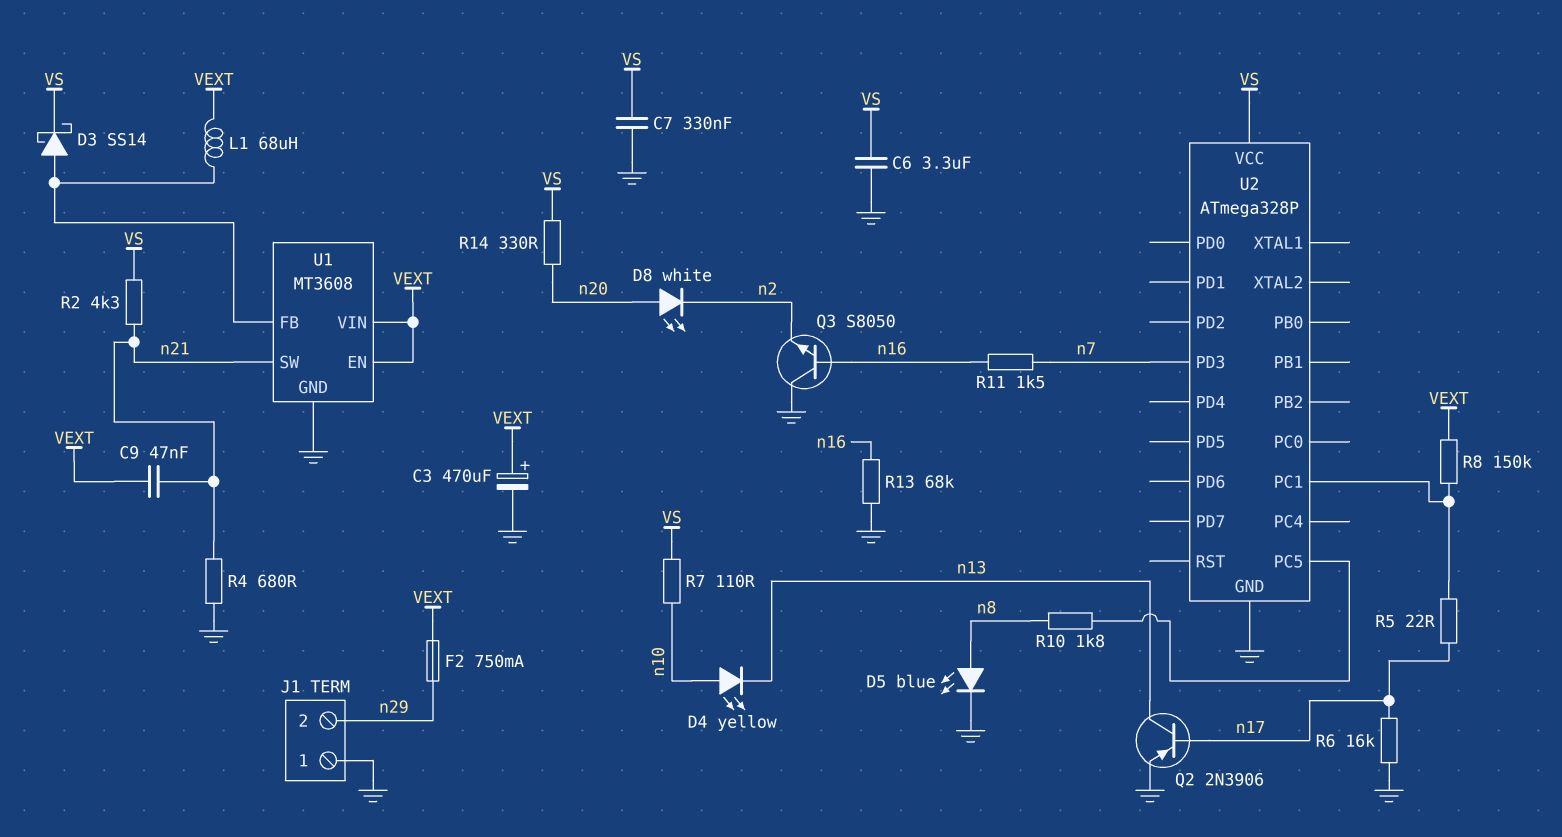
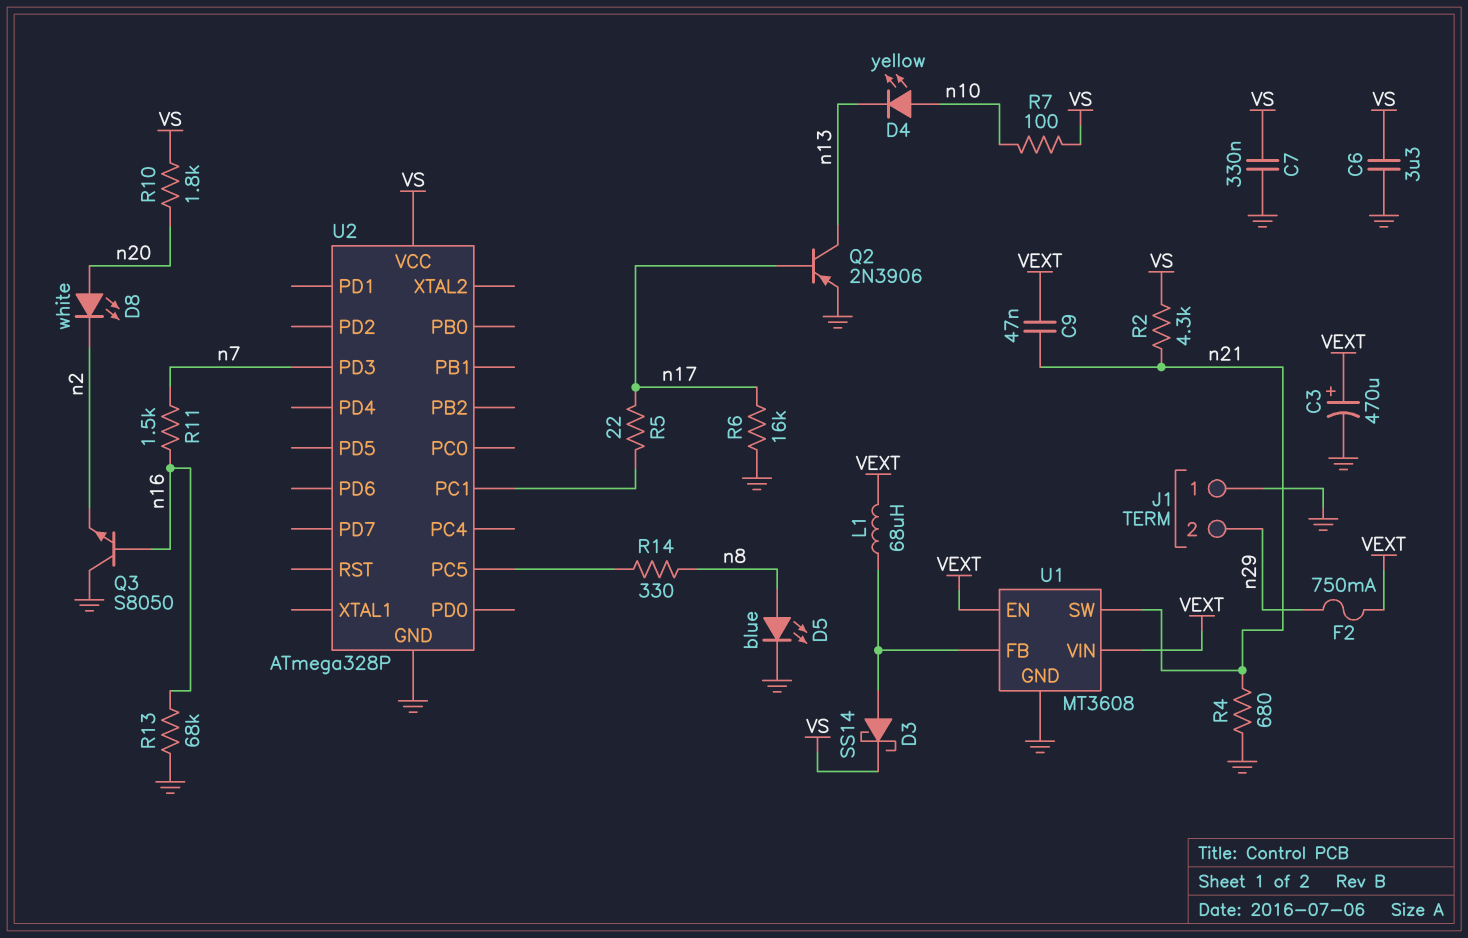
R7: 110 (VS, n10) -> 100 (VS, n10)
R8: 150k (U2/PC1, VEXT) -> none
R10: 1.8k (U2/PC5, n8) -> 1.8k (VS, n20)
R14: 330 (VS, n20) -> 330 (U2/PC5, n8)

